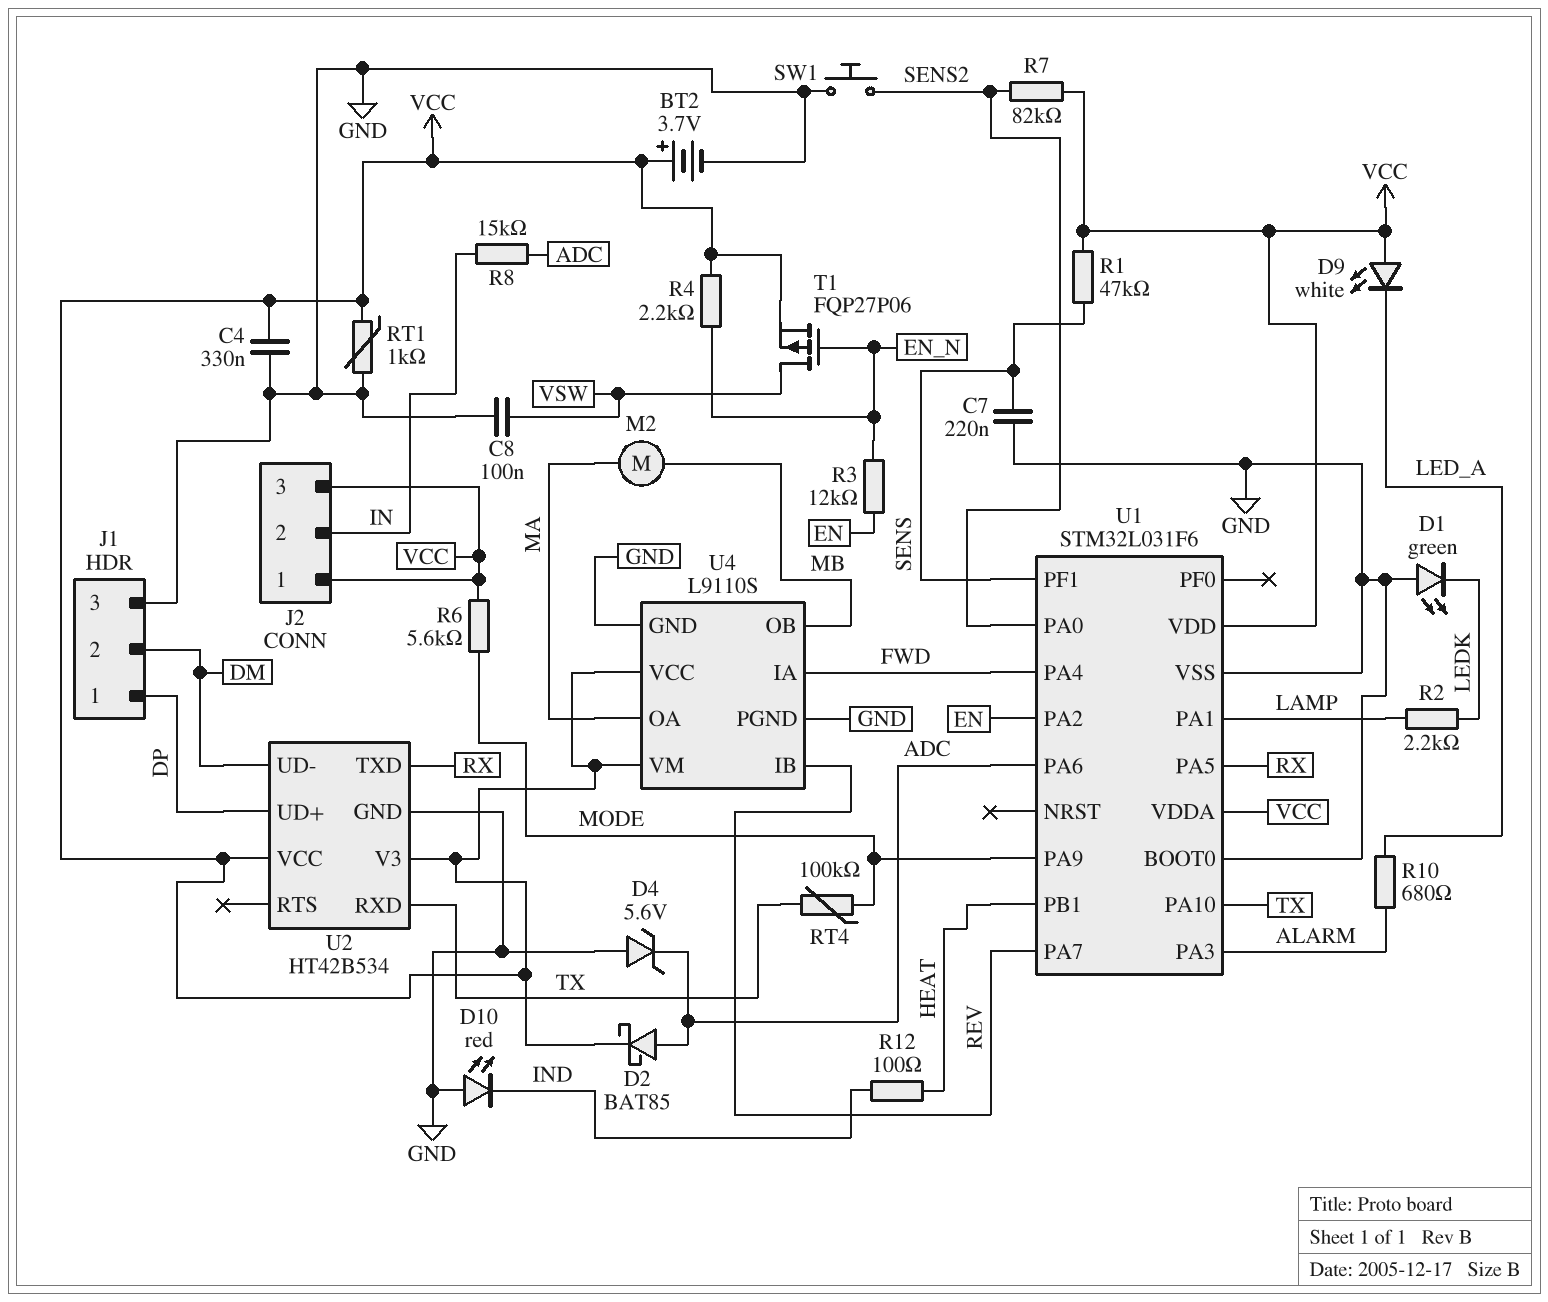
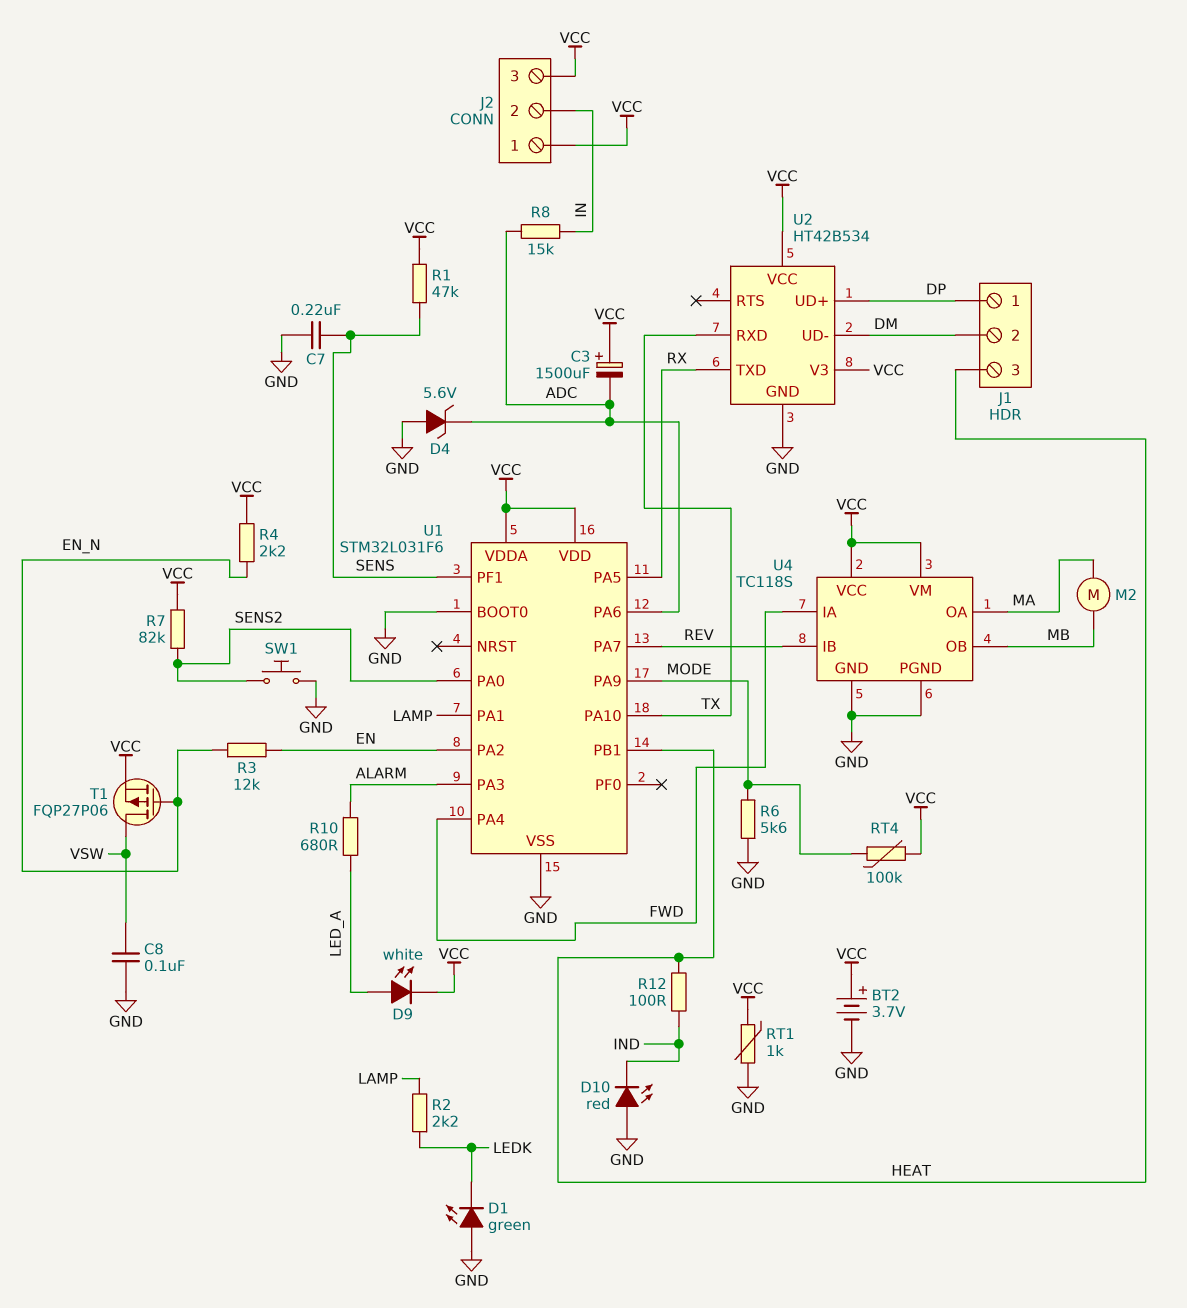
C3: none -> 1500uF (plus VCC, minus ADC)
C4: 330nF (GND, VCC) -> none
D2: schottky BAT85 (A ADC, K VCC) -> none
D9: LED white (A VCC, K LED_A) -> LED white (A LED_A, K VCC)
J1 pin 3: GND -> HEAT
R6: 5.6k (MODE, VCC) -> 5.6k (GND, MODE)
RT4: 100k (MODE, TX) -> 100k (MODE, VCC)
U4: L9110S -> TC118S

